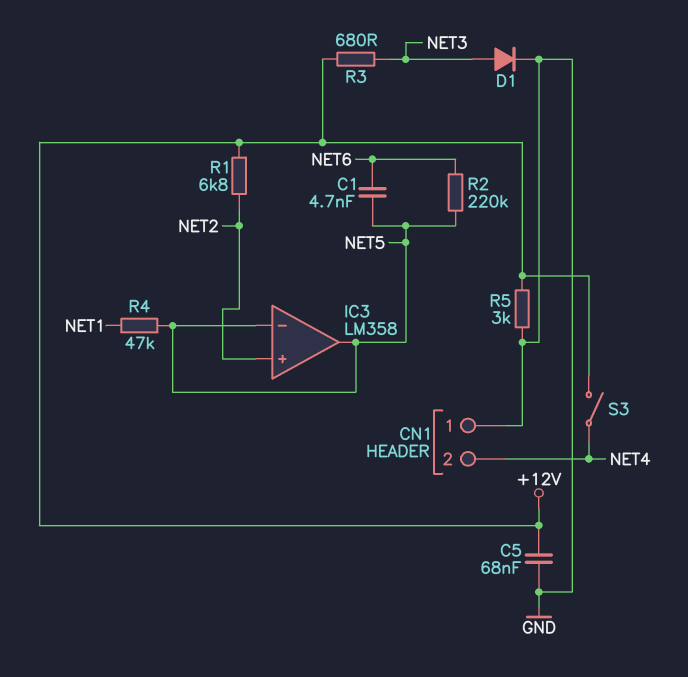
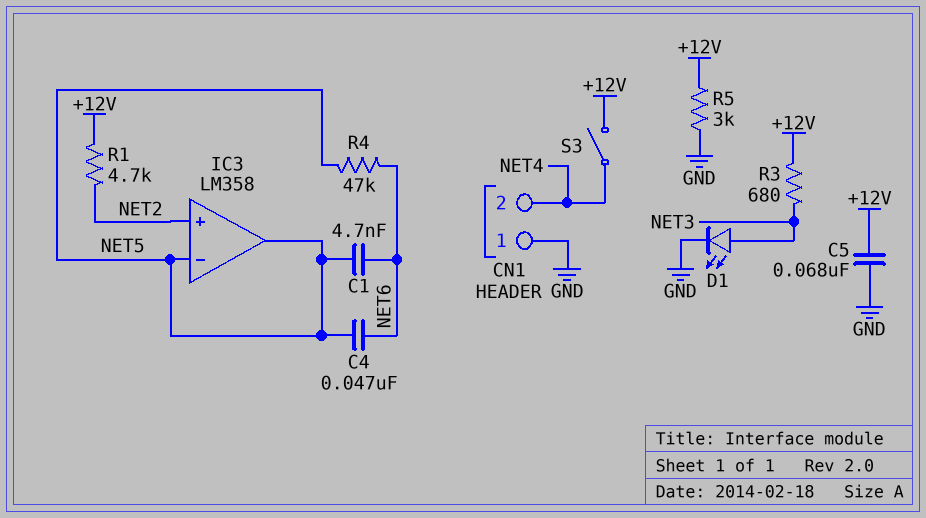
C4: none -> 47nF (NET5, NET6)
D1: diode (A NET3, K GND) -> LED (A NET3, K GND)
R1: 6.8k (+12V, NET2) -> 4.7k (+12V, NET2)
R2: 220k (NET5, NET6) -> none
R4: 47k (NET1, NET5) -> 47k (NET5, NET6)

